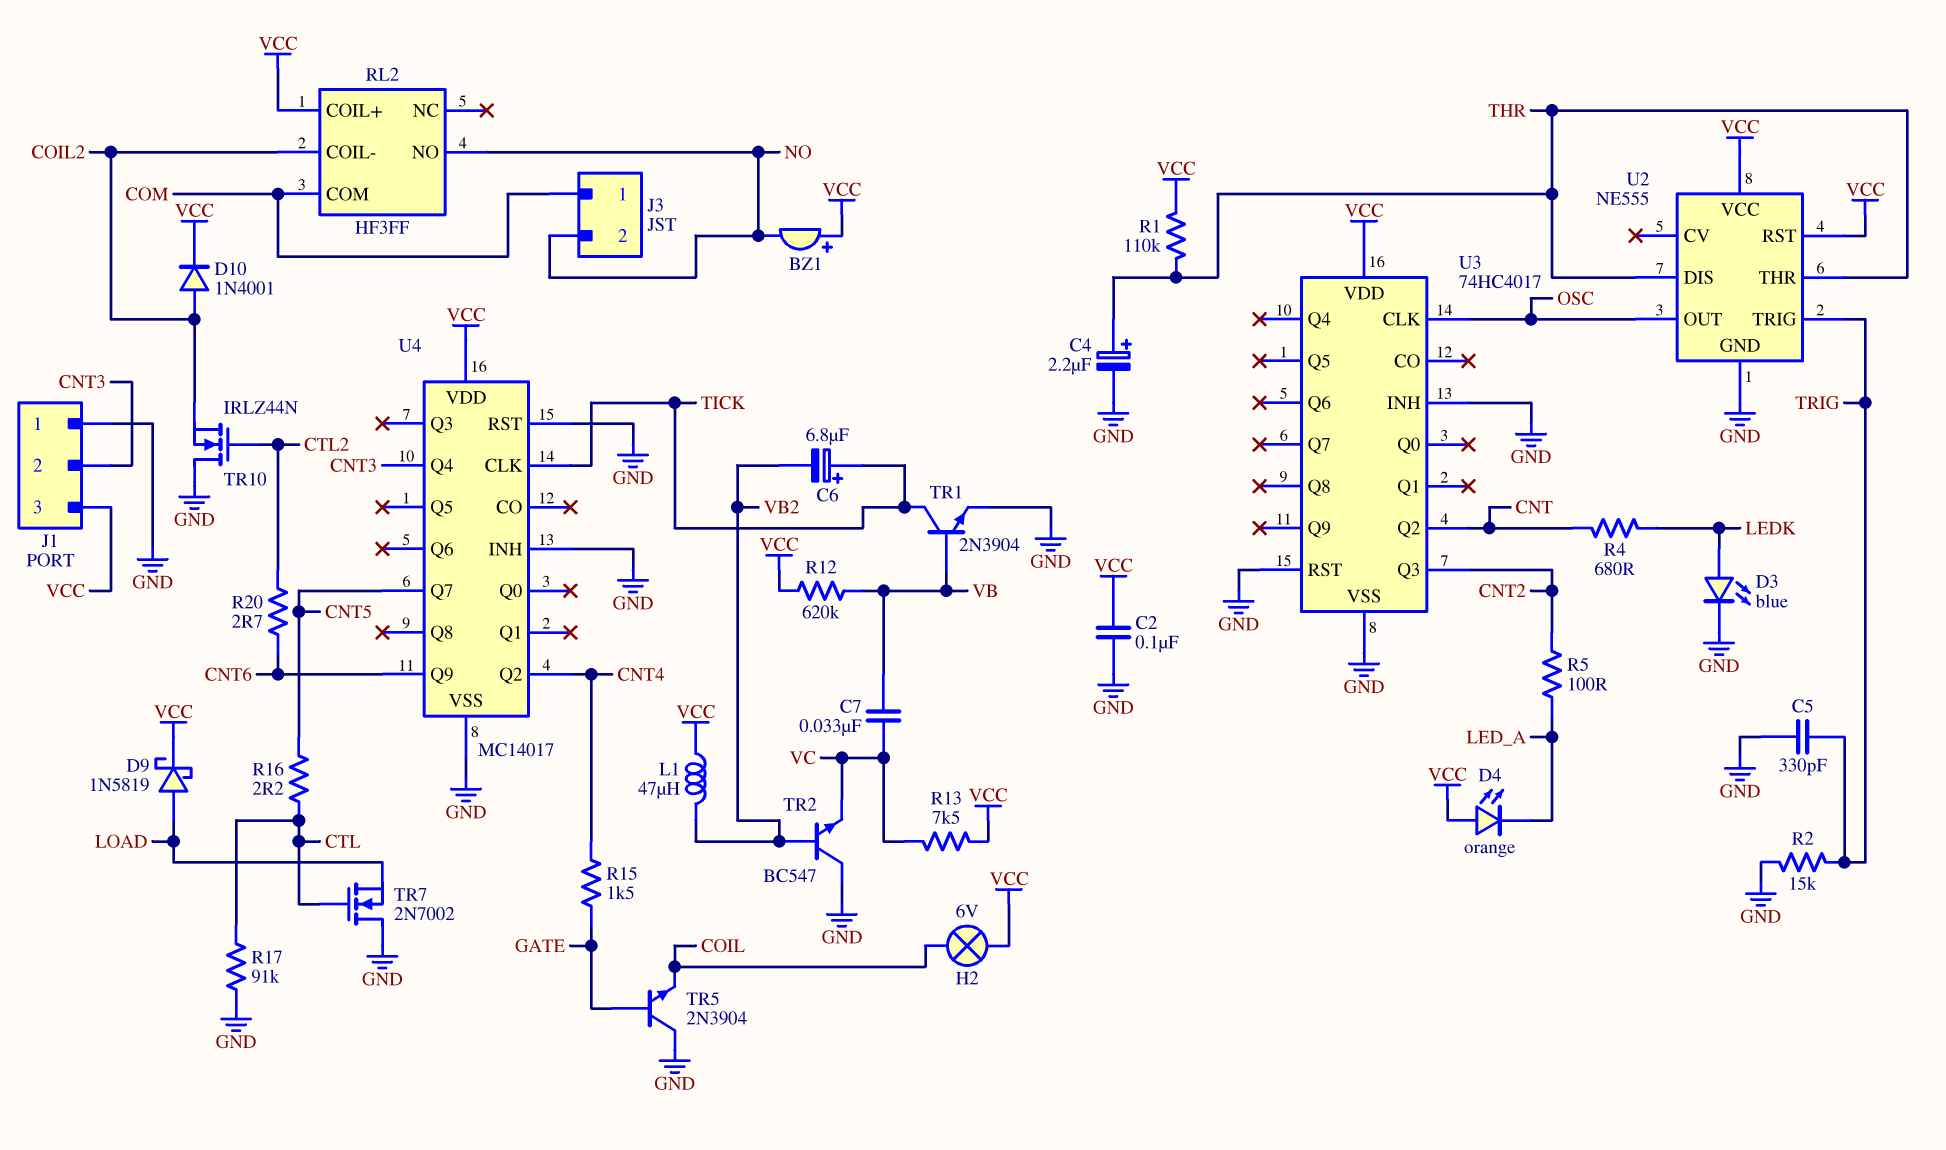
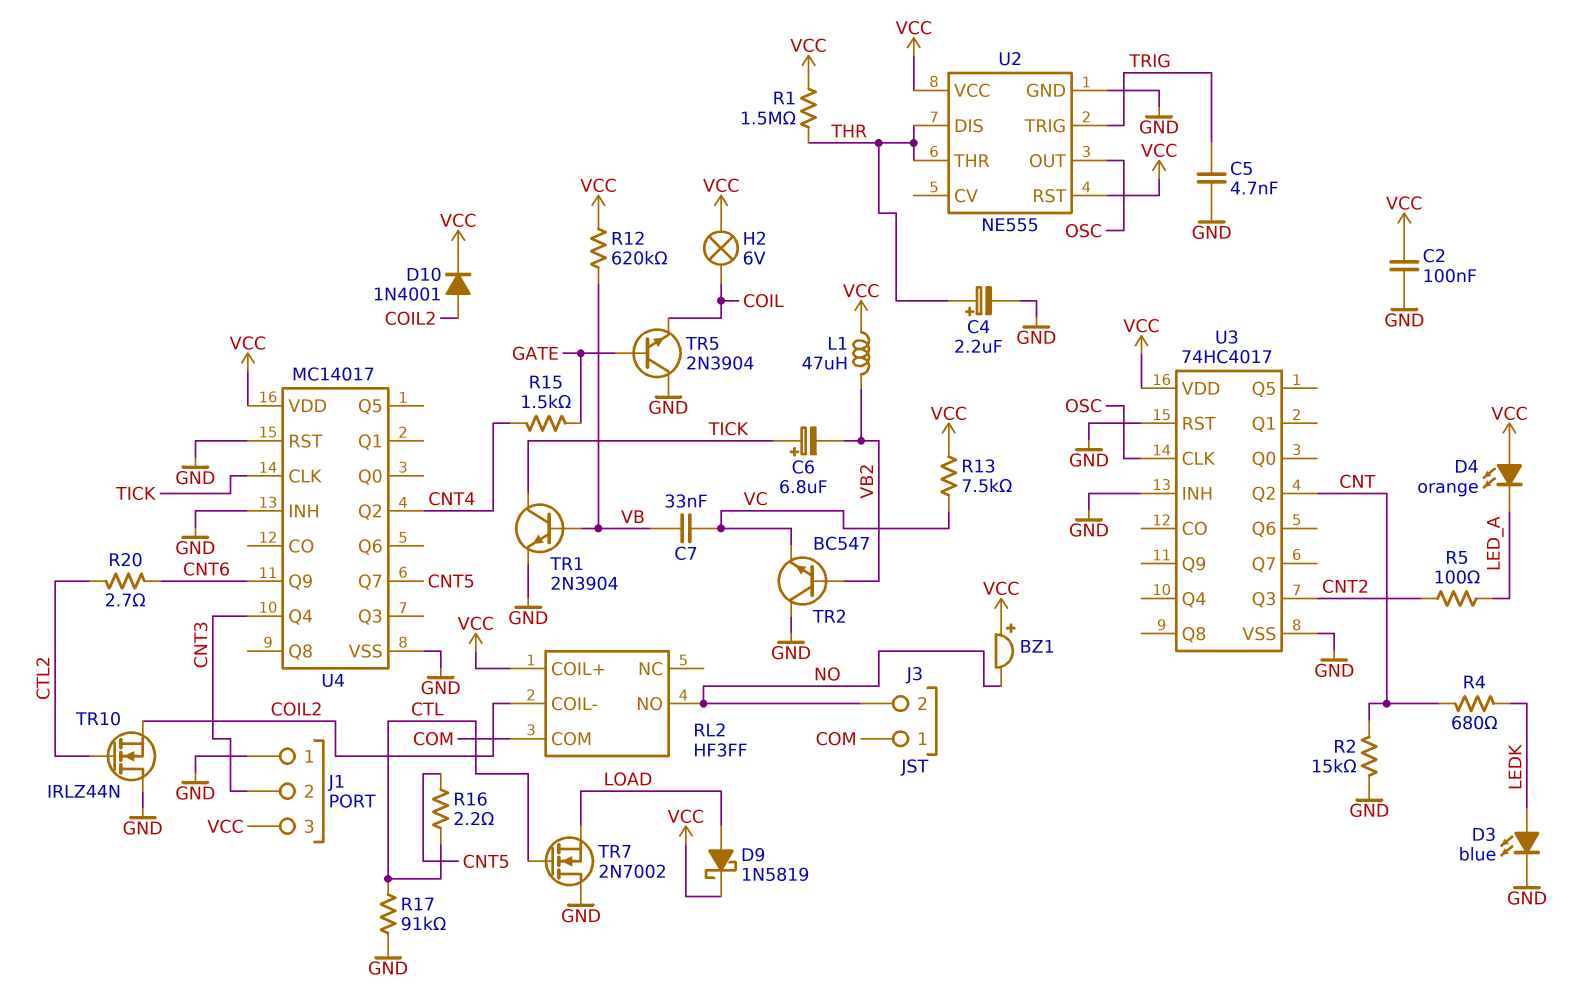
C5: 330pF (GND, TRIG) -> 4.7nF (GND, TRIG)
R1: 110k (THR, VCC) -> 1.5M (THR, VCC)
R2: 15k (GND, TRIG) -> 15k (CNT, GND)

